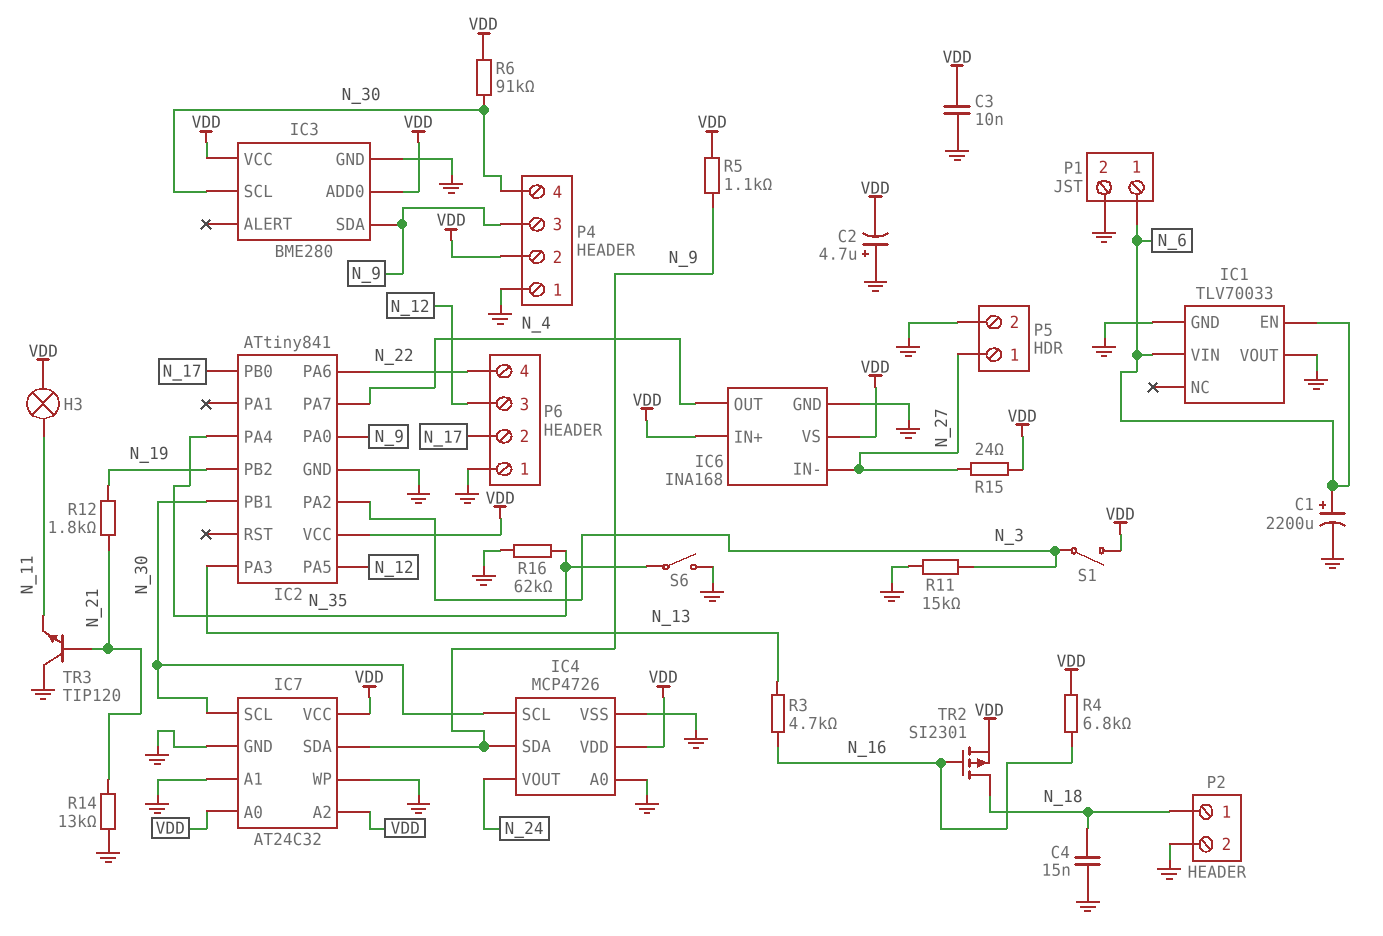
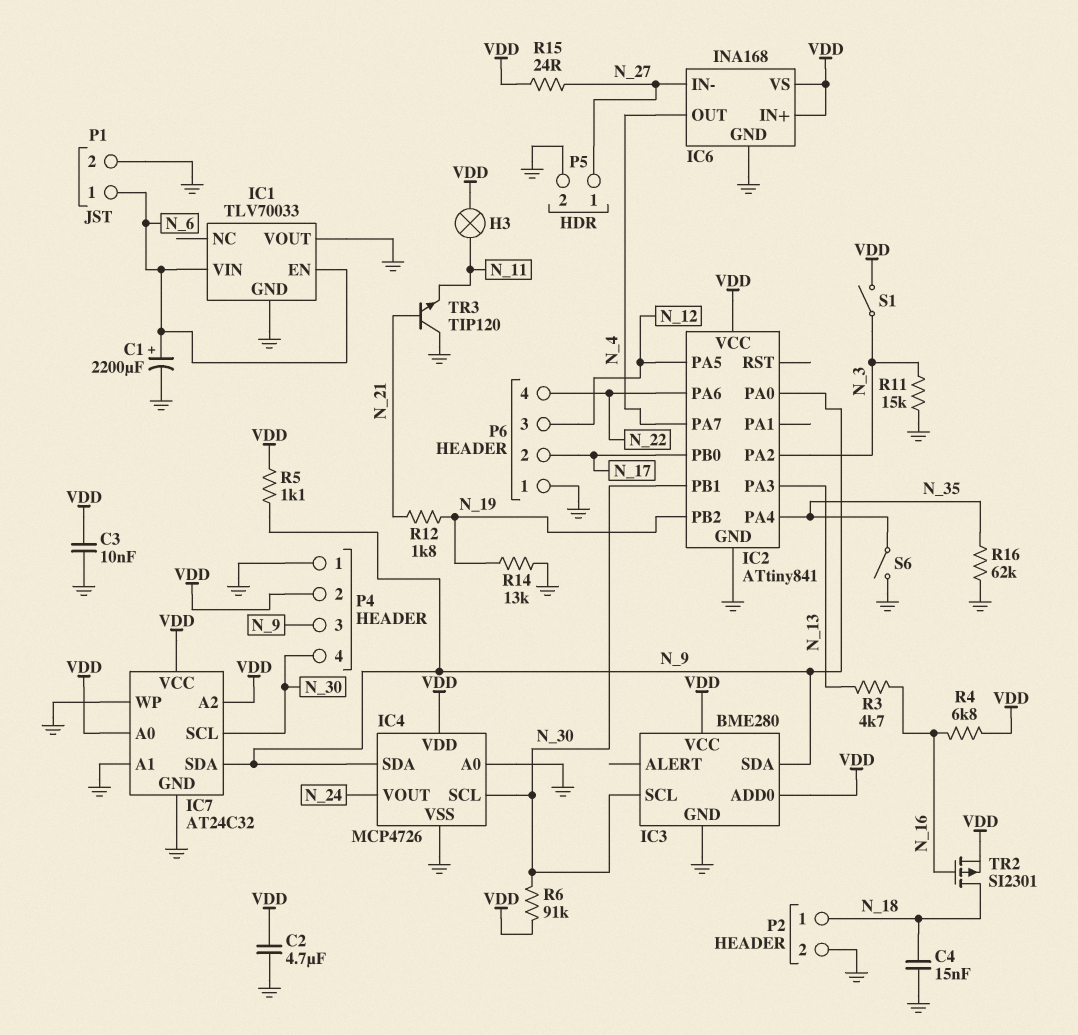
C2: 4.7uF (plus GND, minus VDD) -> 4.7uF (GND, VDD)
R14: 13k (GND, N_21) -> 13k (GND, N_19)

